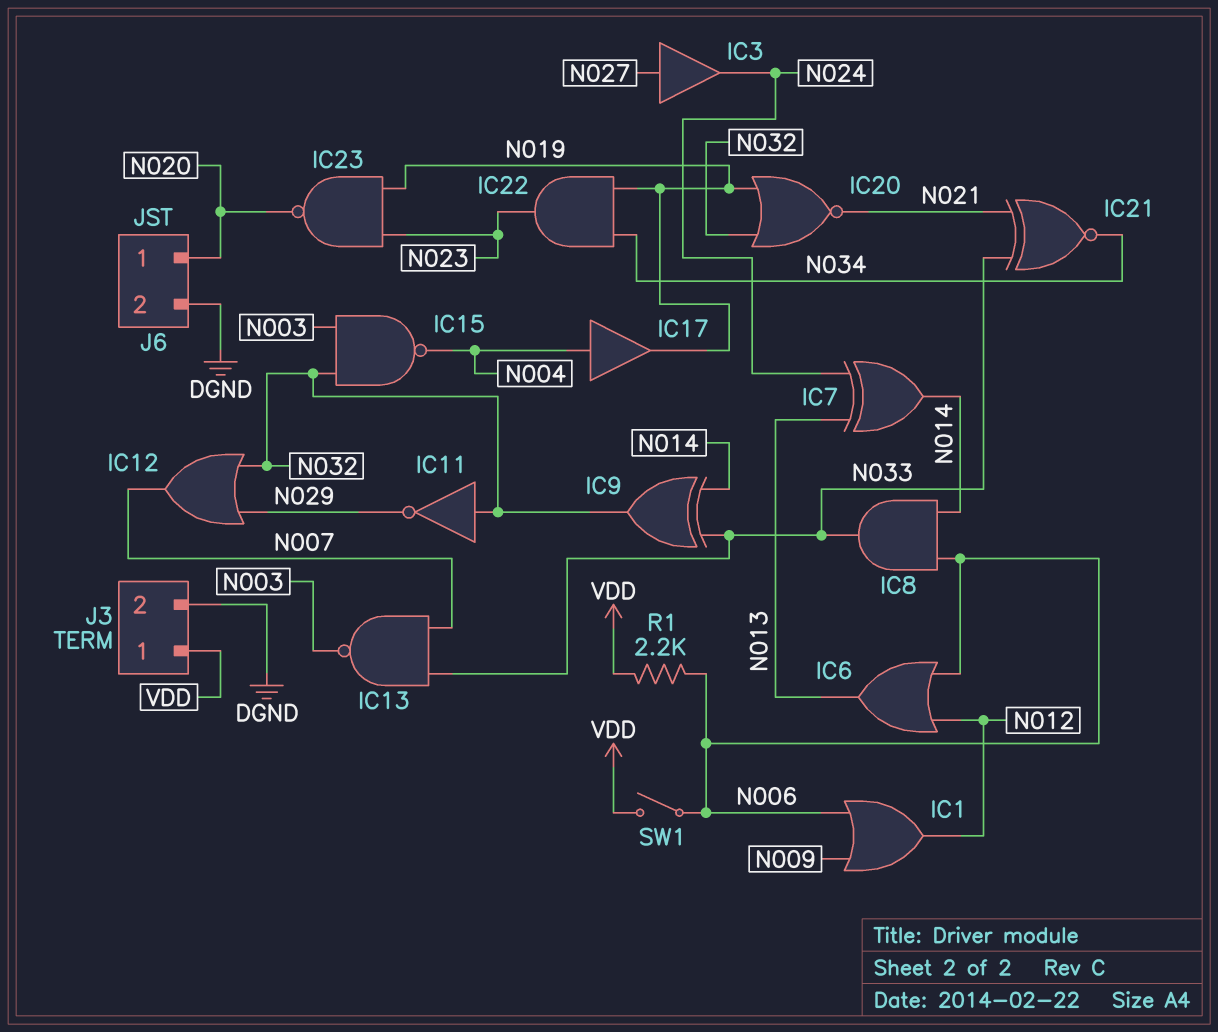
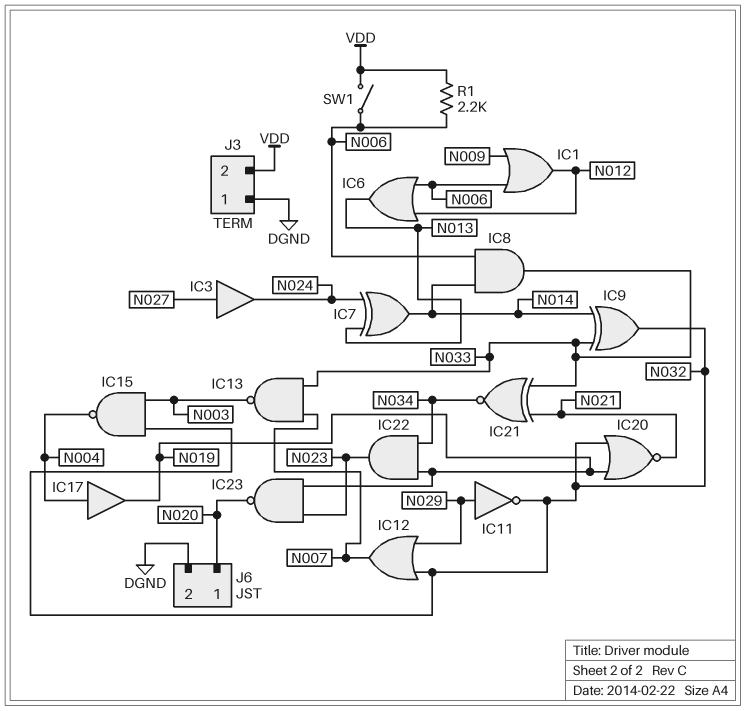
IC11: NOT (in N032, out N029) -> NOT (in N029, out N032)
J3 pin 1: VDD -> DGND
J3 pin 2: DGND -> VDD

